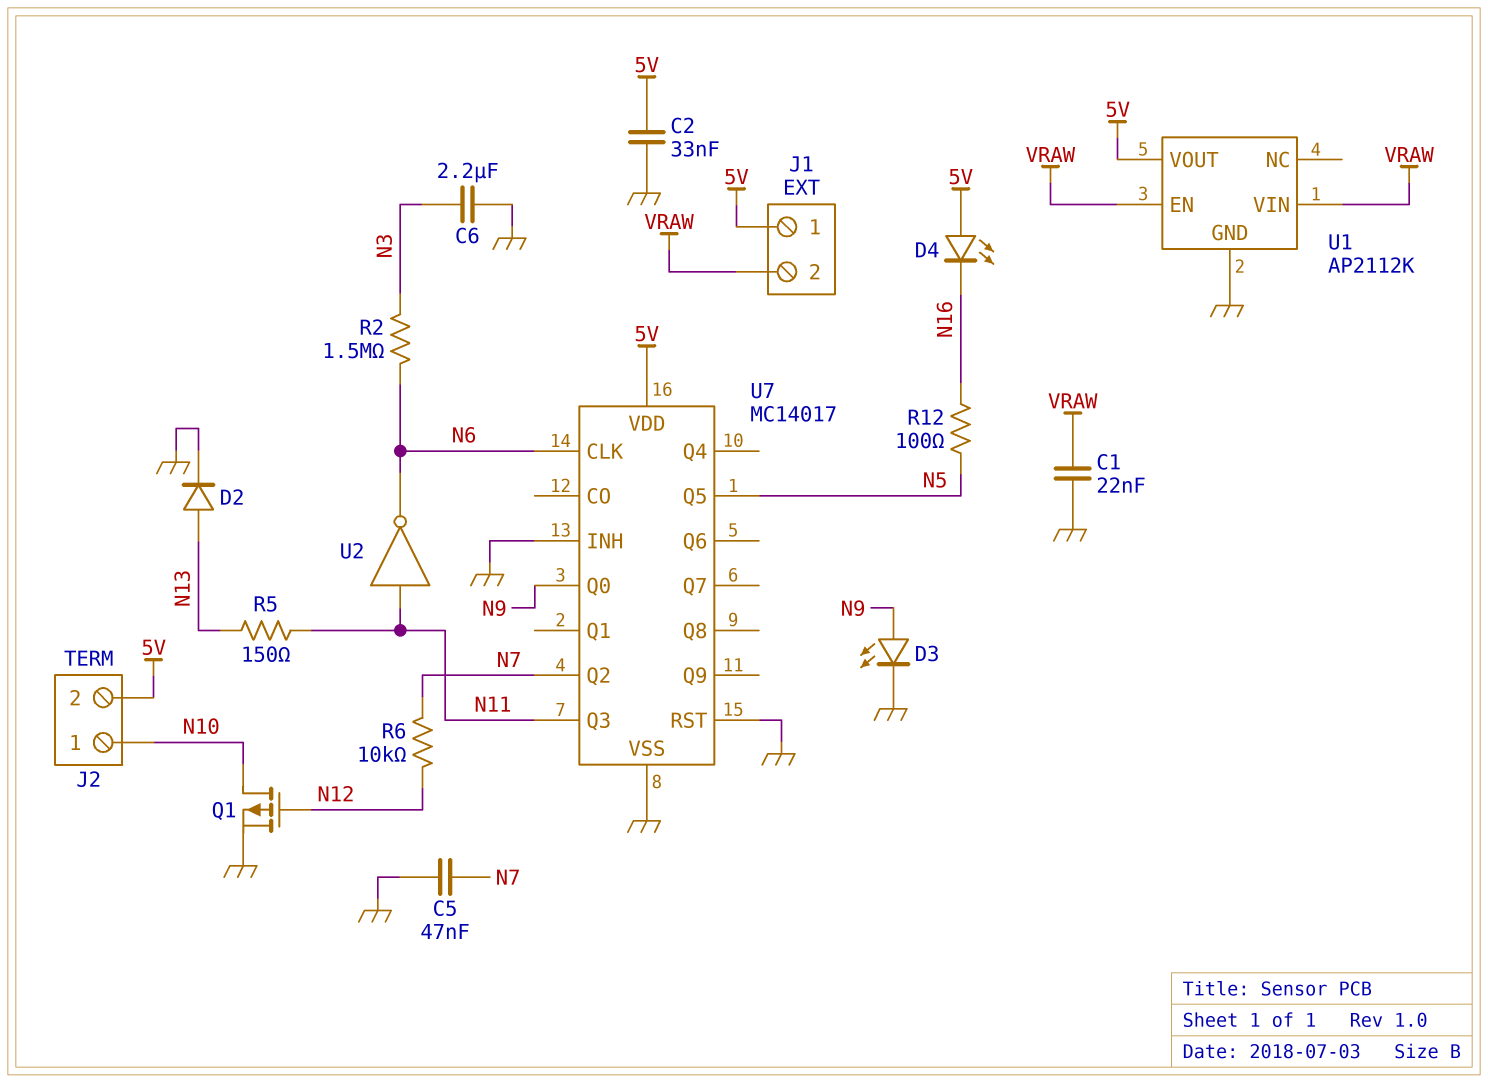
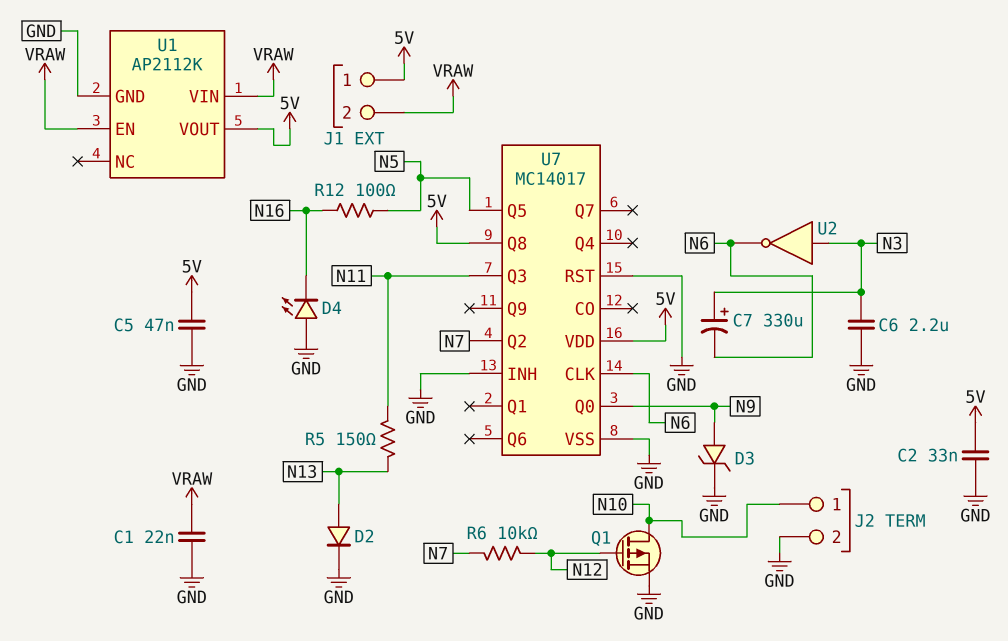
C5: 47nF (GND, N7) -> 47nF (5V, GND)
C7: none -> 330uF (plus N3, minus N6)
D3: LED (A N9, K GND) -> zener (A N9, K GND)
D4: LED (A 5V, K N16) -> LED (A GND, K N16)
J2 pin 2: 5V -> GND
R2: 1.5M (N3, N6) -> none
U2: NOT (in N11, out N6) -> NOT (in N3, out N6)
U7 pin Q8: none -> 5V

